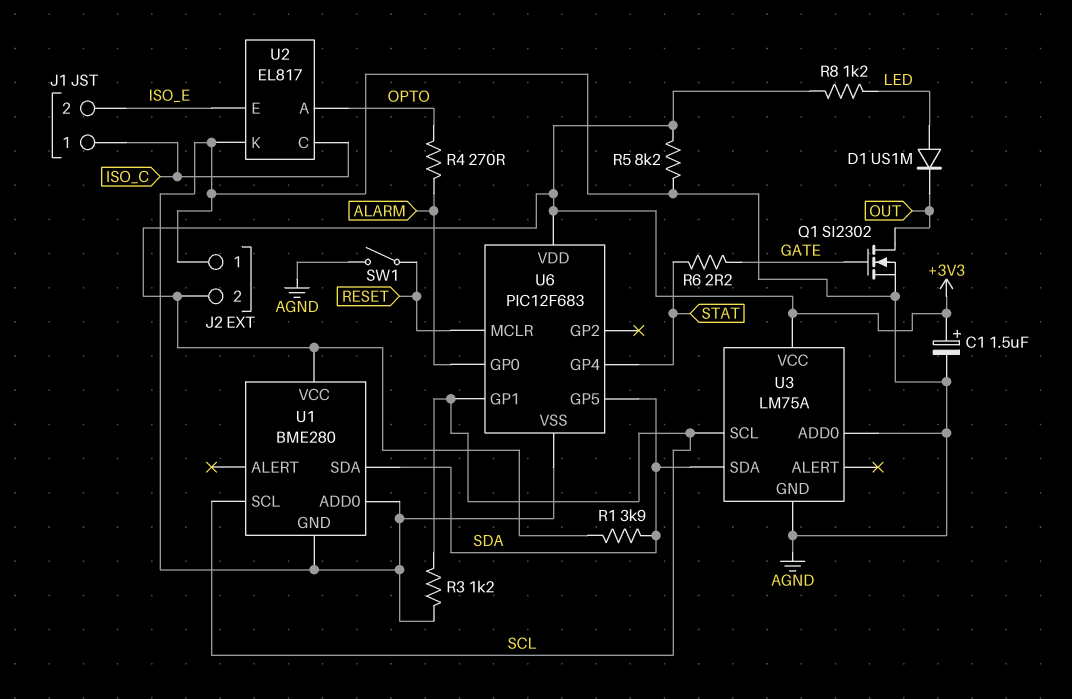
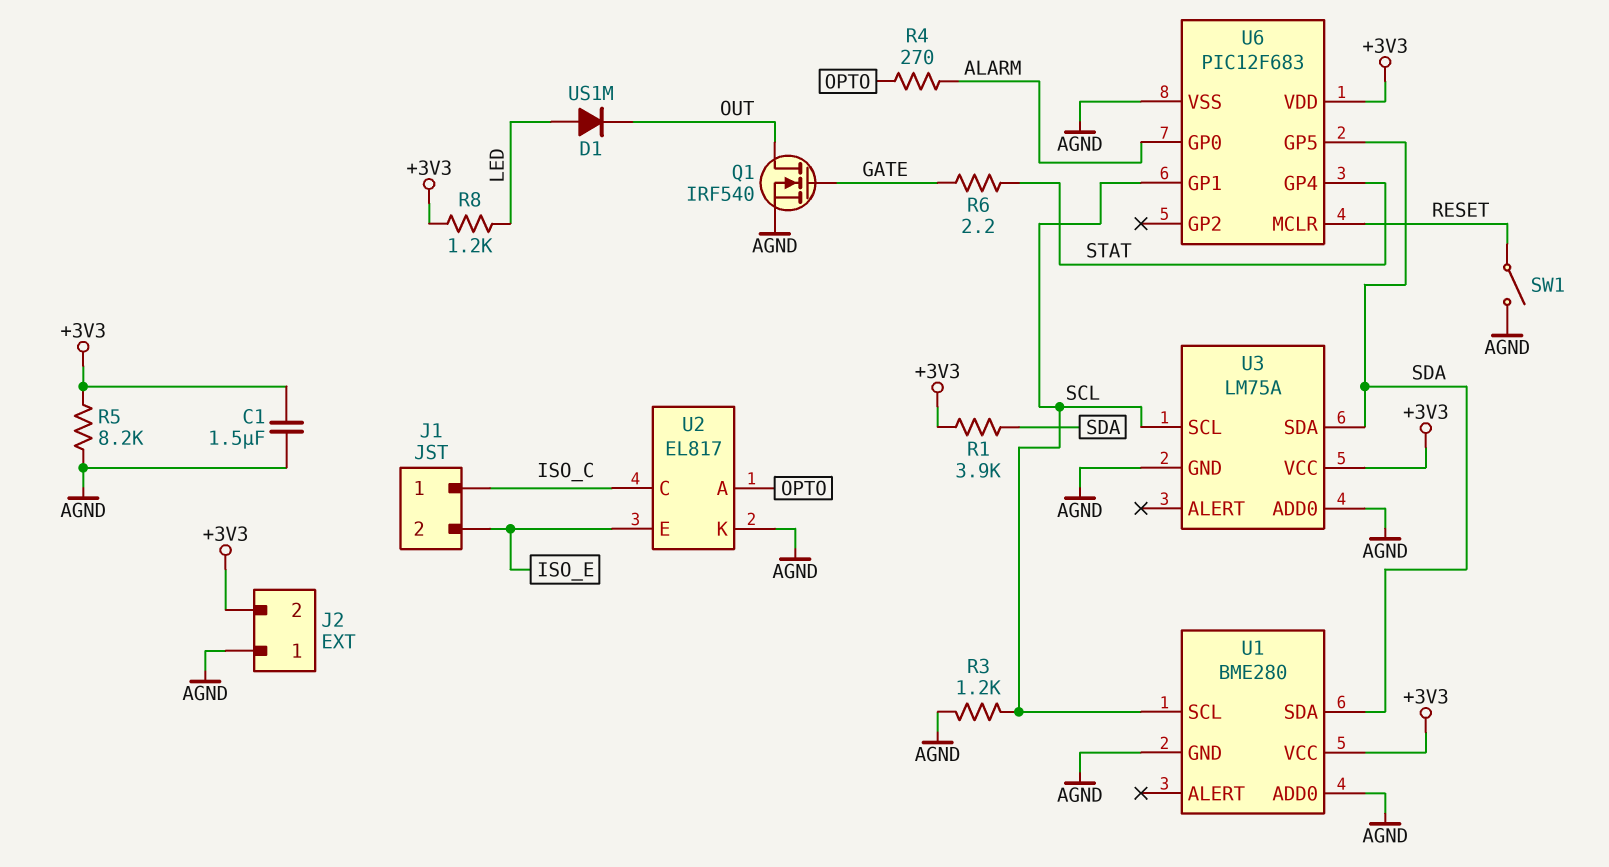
C1: 1.5uF (plus +3V3, minus AGND) -> 1.5uF (+3V3, AGND)
Q1: NMOS SI2302 (G GATE, D OUT, S AGND) -> NMOS IRF540 (G GATE, D OUT, S AGND)

